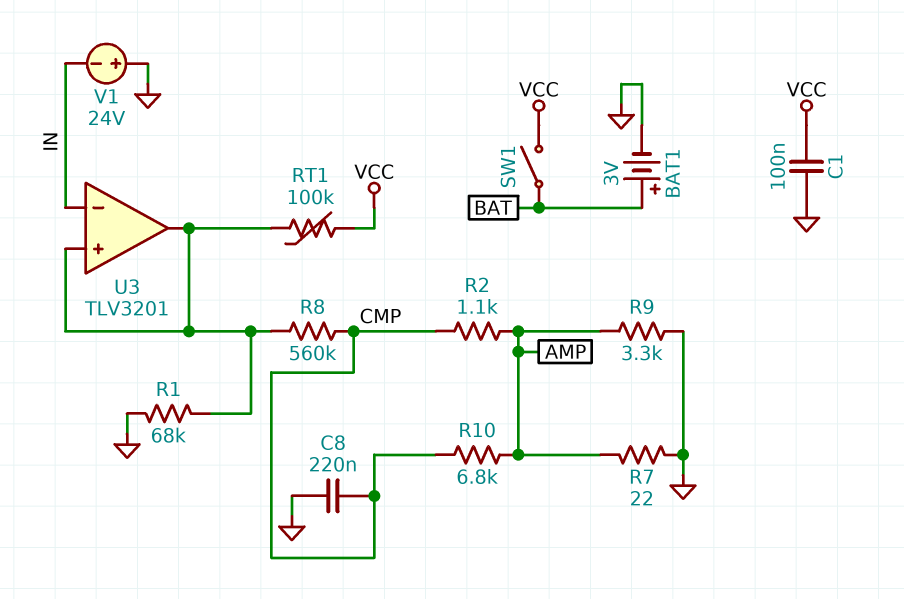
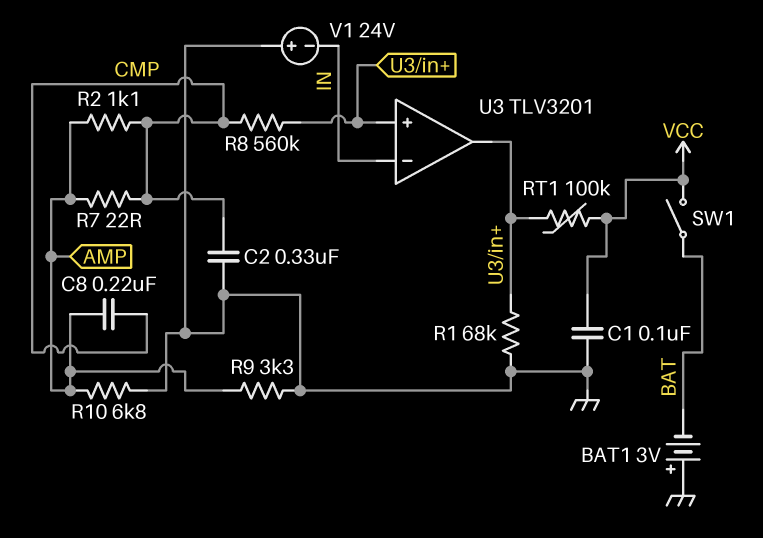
BAT1: 3V (plus BAT, minus GND) -> 3V (plus GND, minus BAT)
C2: none -> 330nF (CMP, GND)
C8: 220nF (CMP, GND) -> 220nF (AMP, CMP)
R7: 22 (AMP, GND) -> 22 (AMP, CMP)
R10: 6.8k (AMP, CMP) -> 6.8k (AMP, GND)

